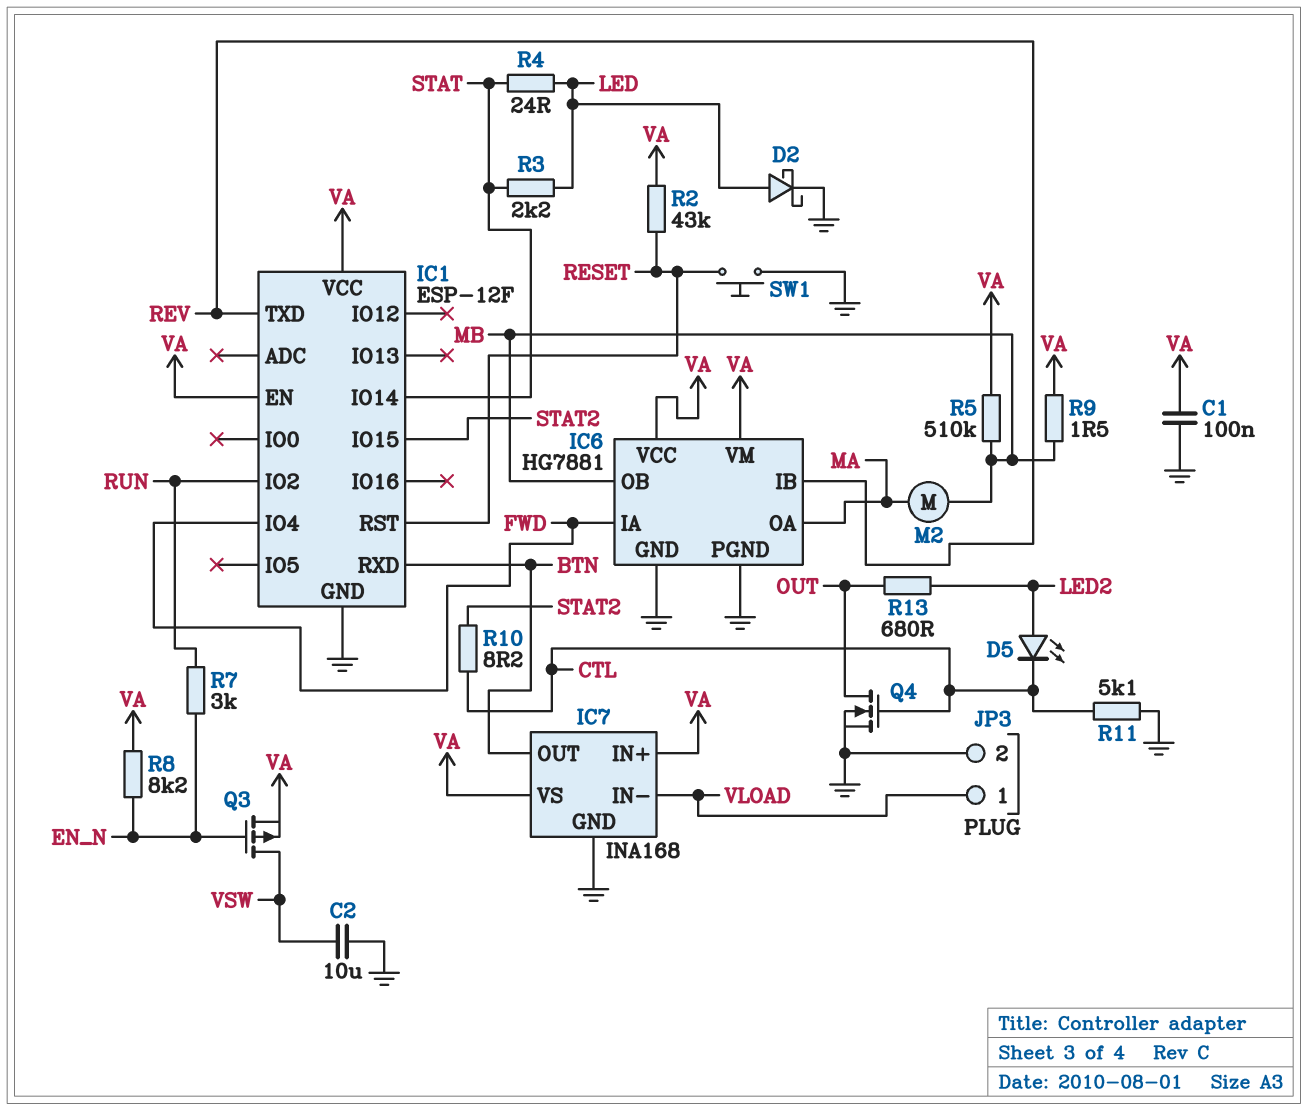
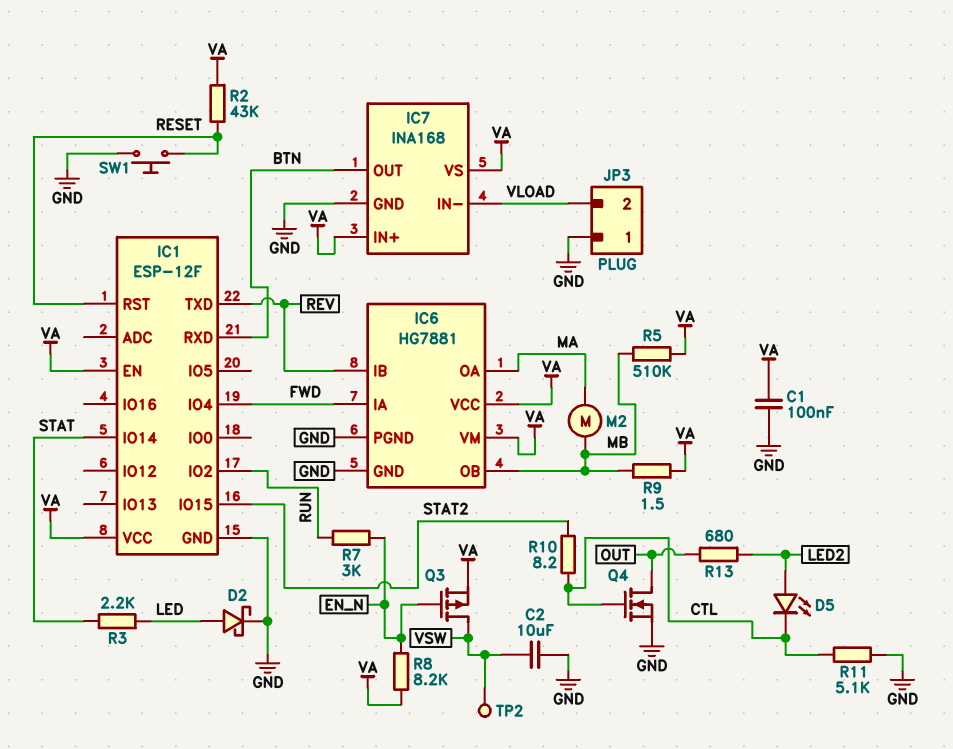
JP3 pin 1: VLOAD -> GND
JP3 pin 2: GND -> VLOAD
R4: 24 (LED, STAT) -> none
TP2: none -> test point (VSW)

